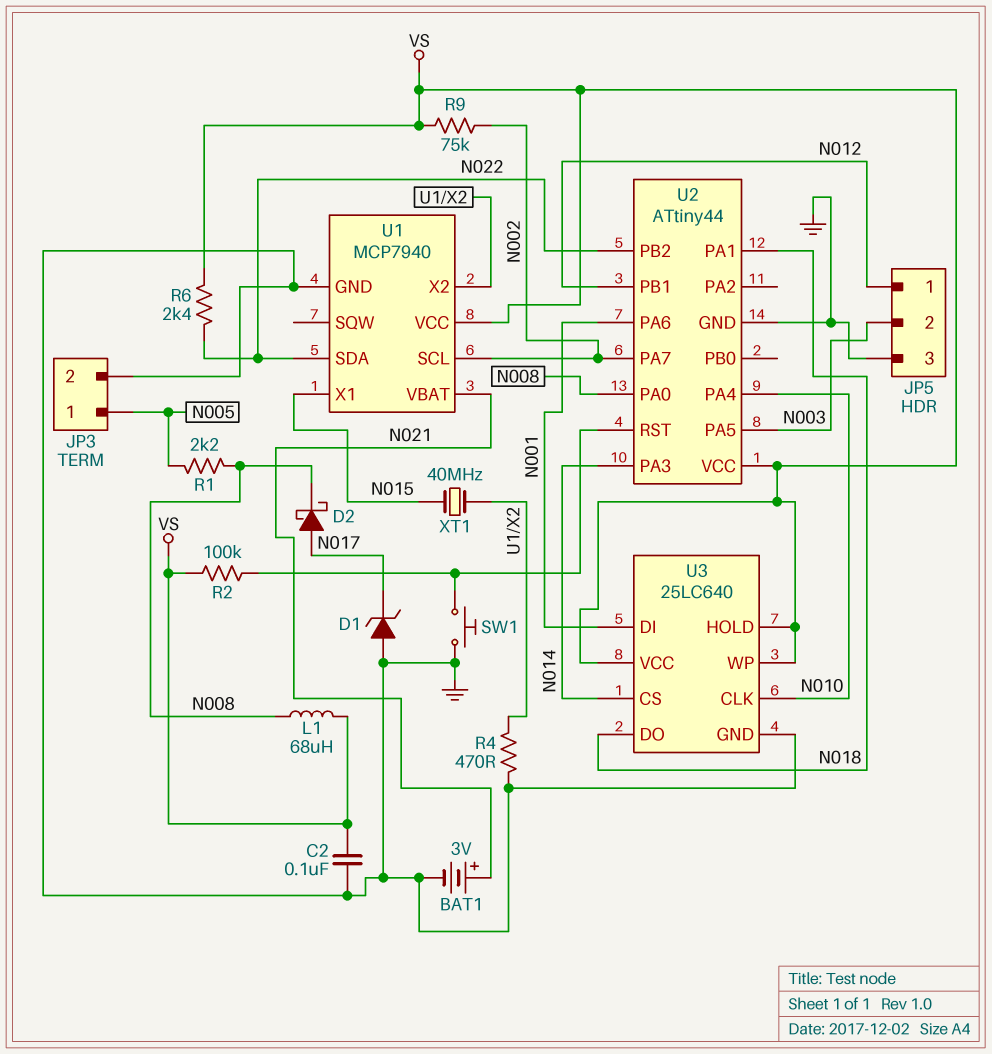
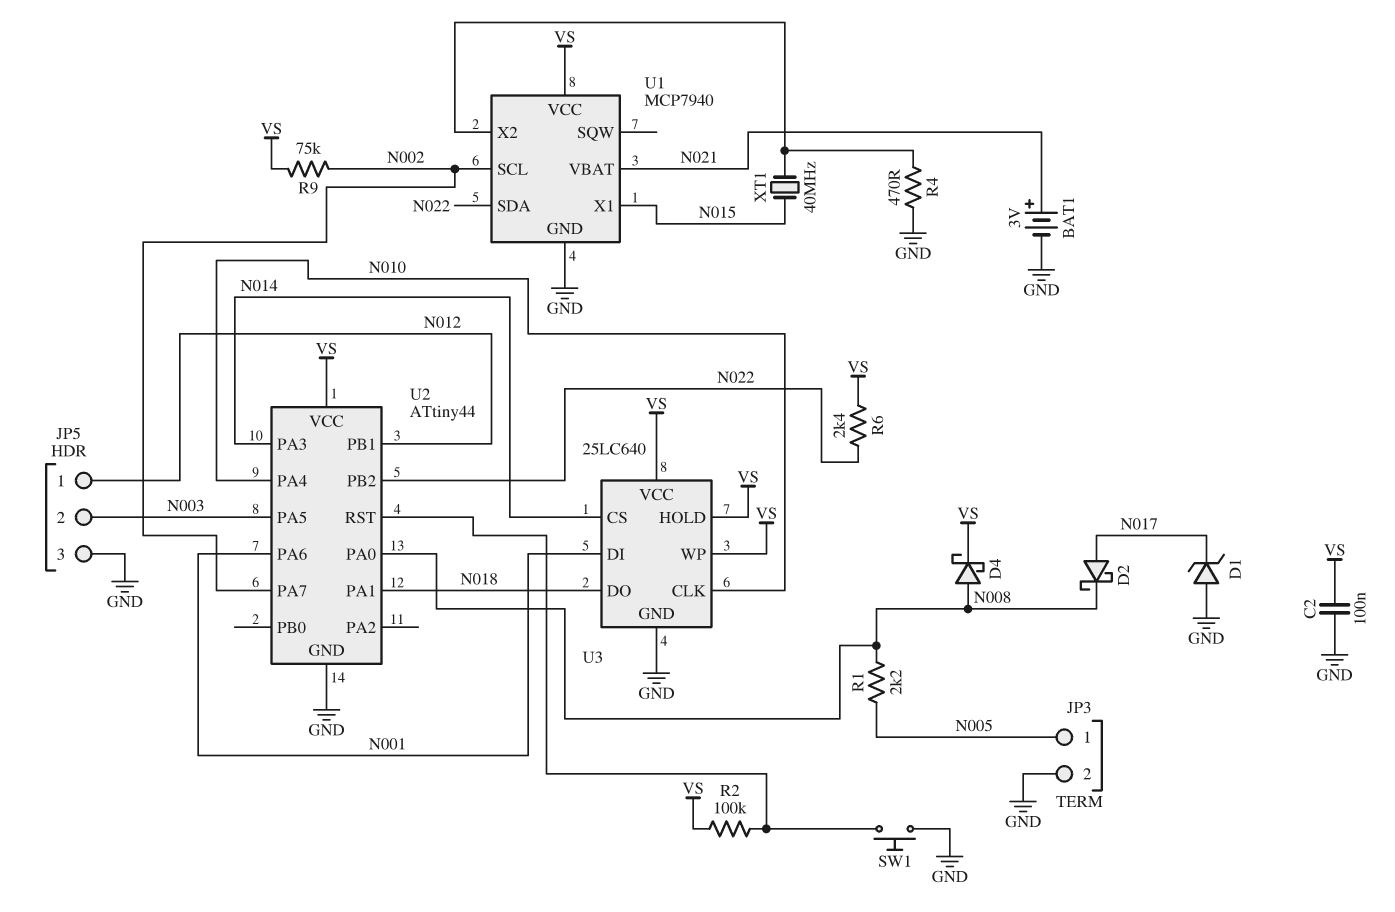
D4: none -> schottky (A N008, K VS)
L1: 68uH (N008, VS) -> none

